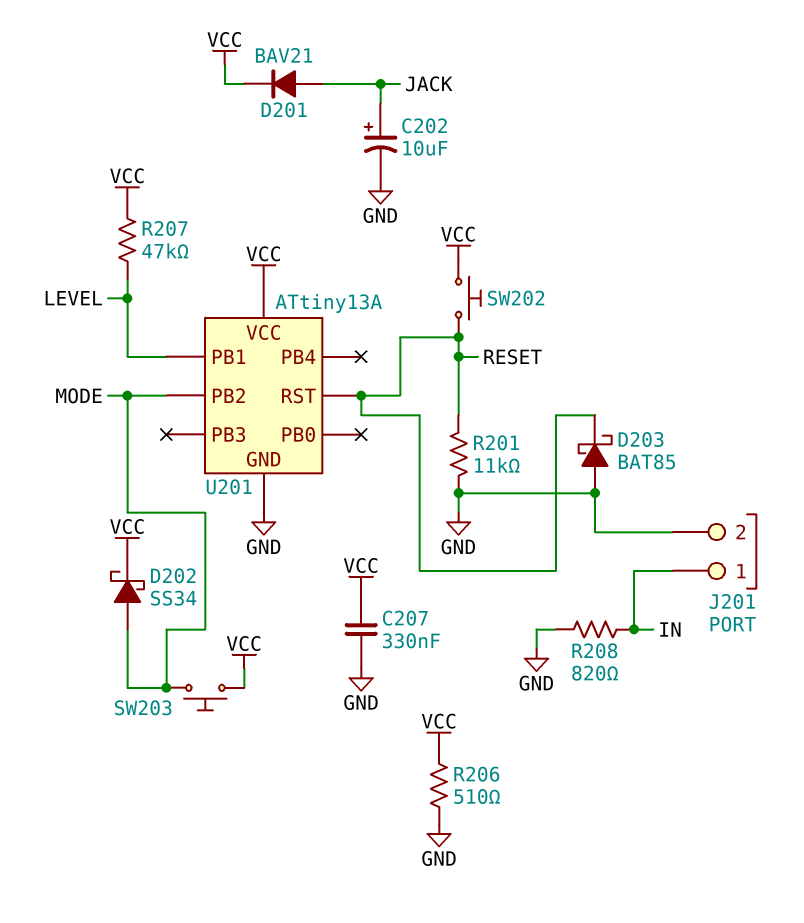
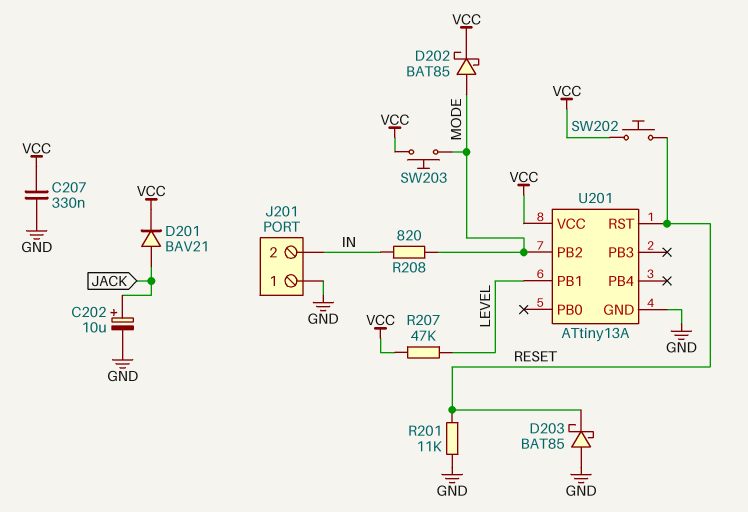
D202: schottky SS34 (A MODE, K VCC) -> schottky BAT85 (A MODE, K VCC)
J201 pin 1: IN -> GND
J201 pin 2: GND -> IN
R206: 510 (GND, VCC) -> none
R208: 820 (GND, IN) -> 820 (IN, MODE)

